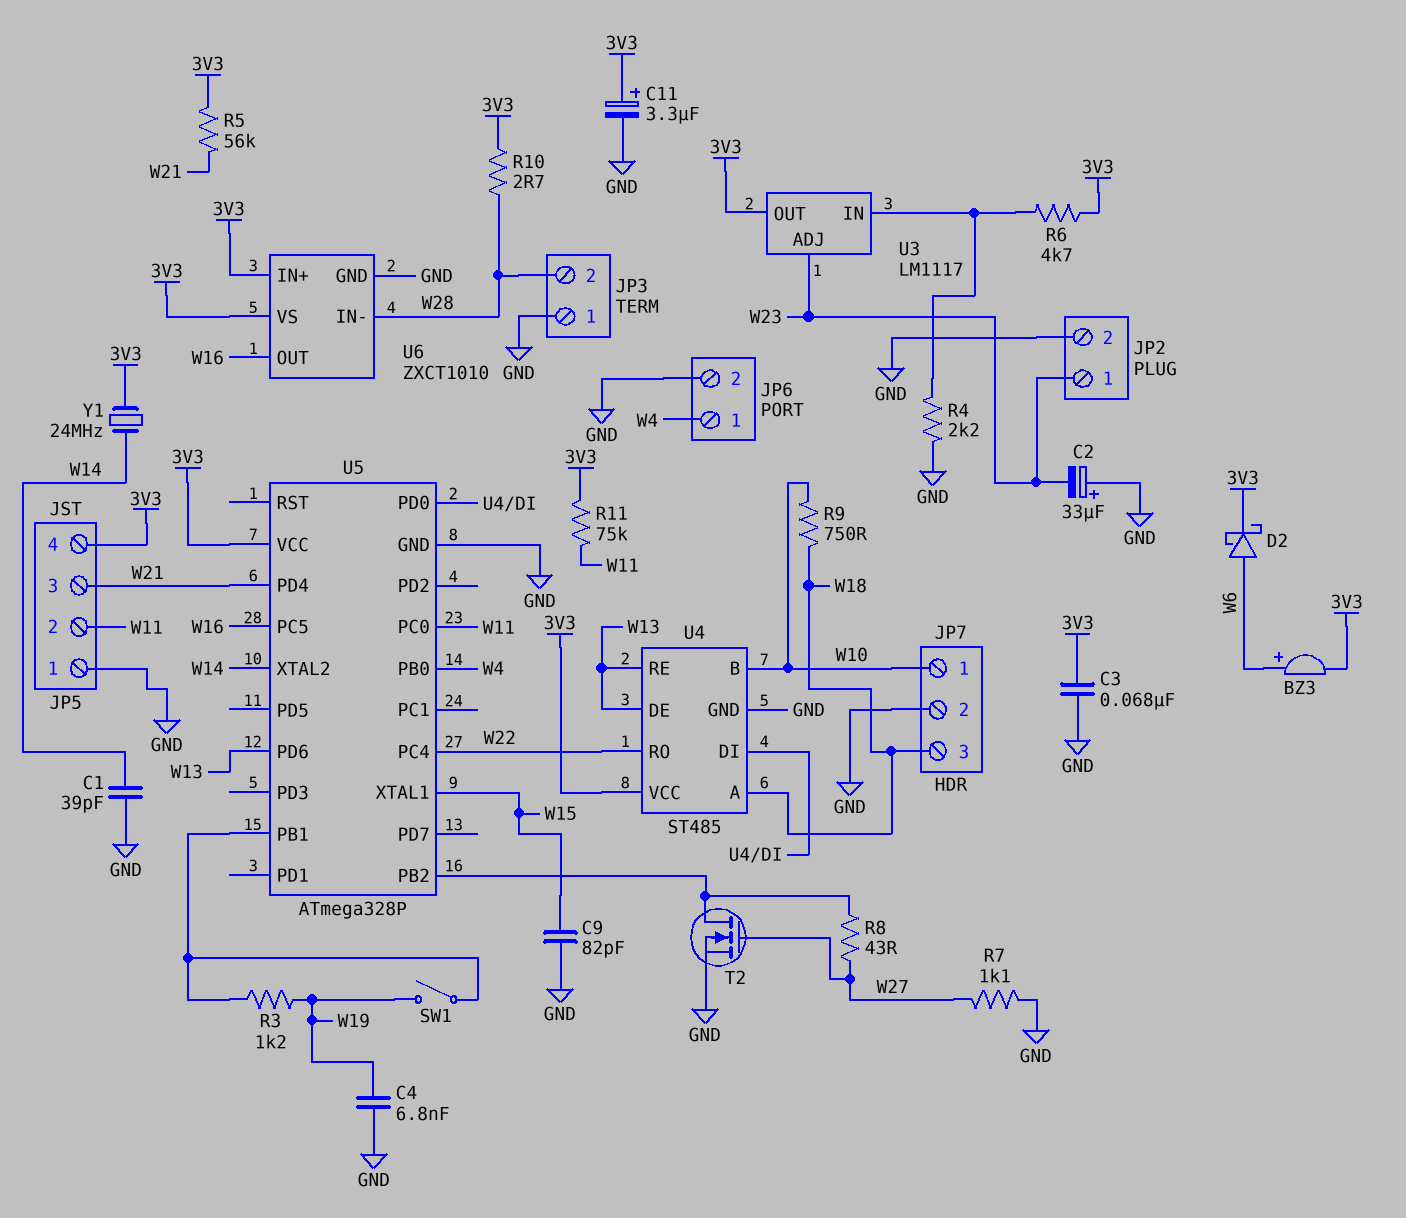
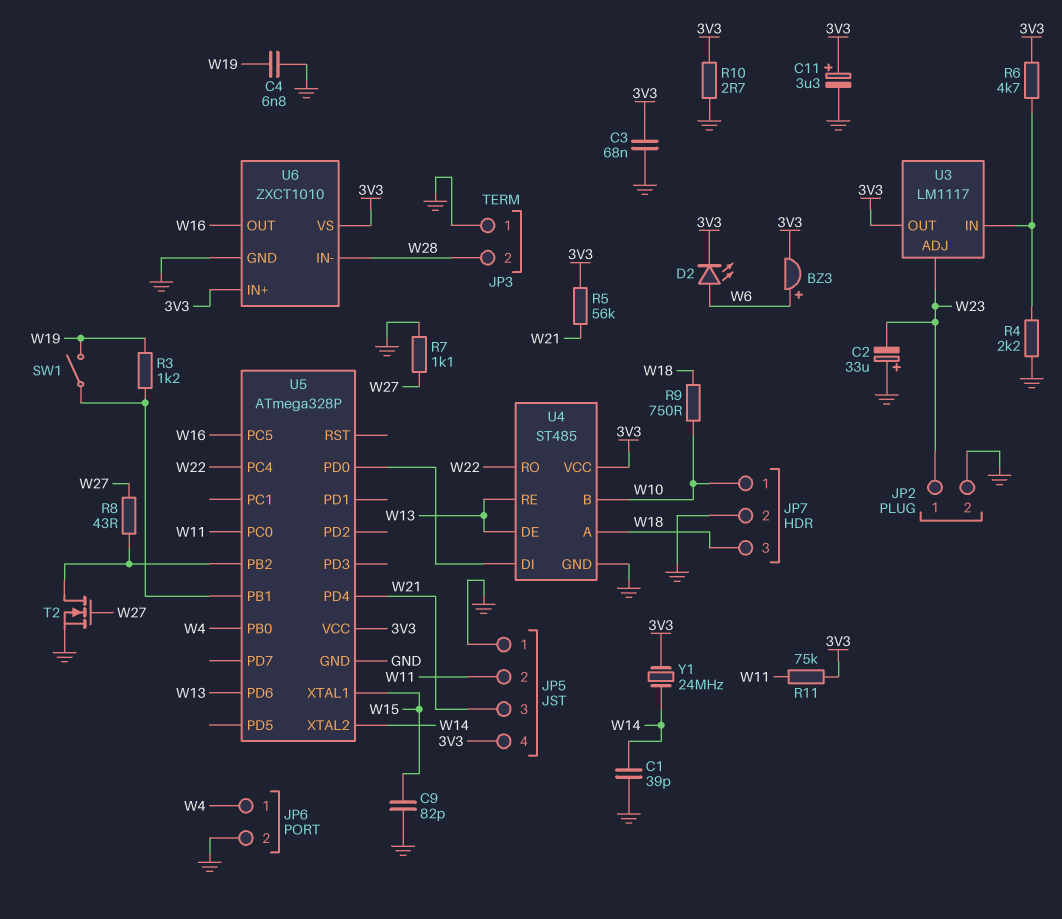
D2: schottky (A W6, K 3V3) -> LED (A W6, K 3V3)
R10: 2.7 (3V3, W28) -> 2.7 (3V3, GND)

